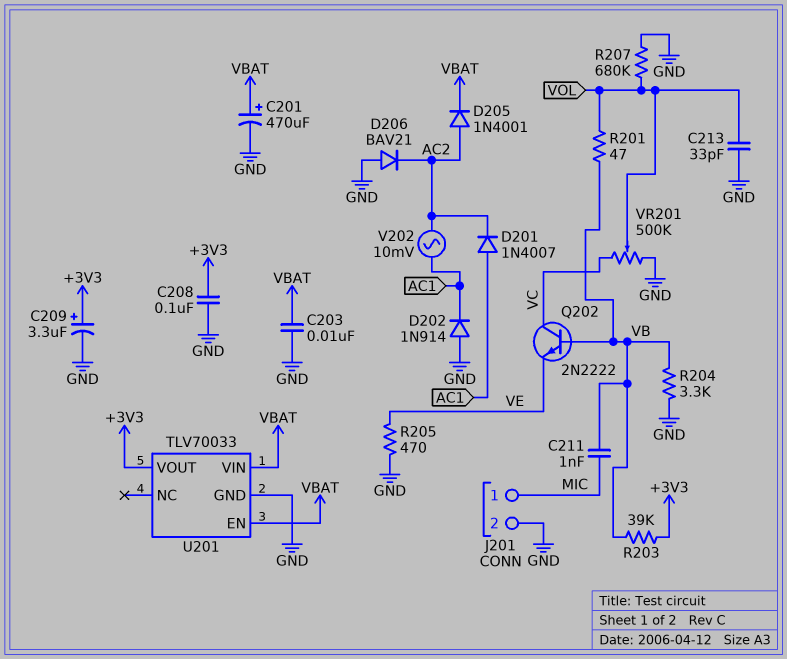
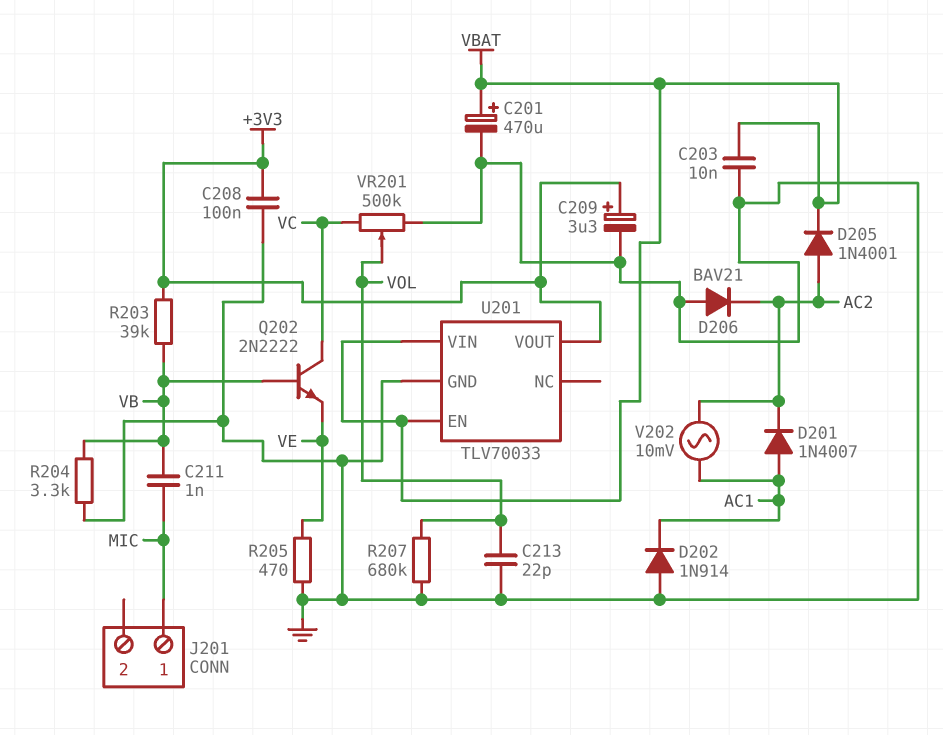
C213: 33pF (GND, VOL) -> 22pF (GND, VOL)
J201 pin 2: GND -> none
R201: 47 (VB, VOL) -> none

